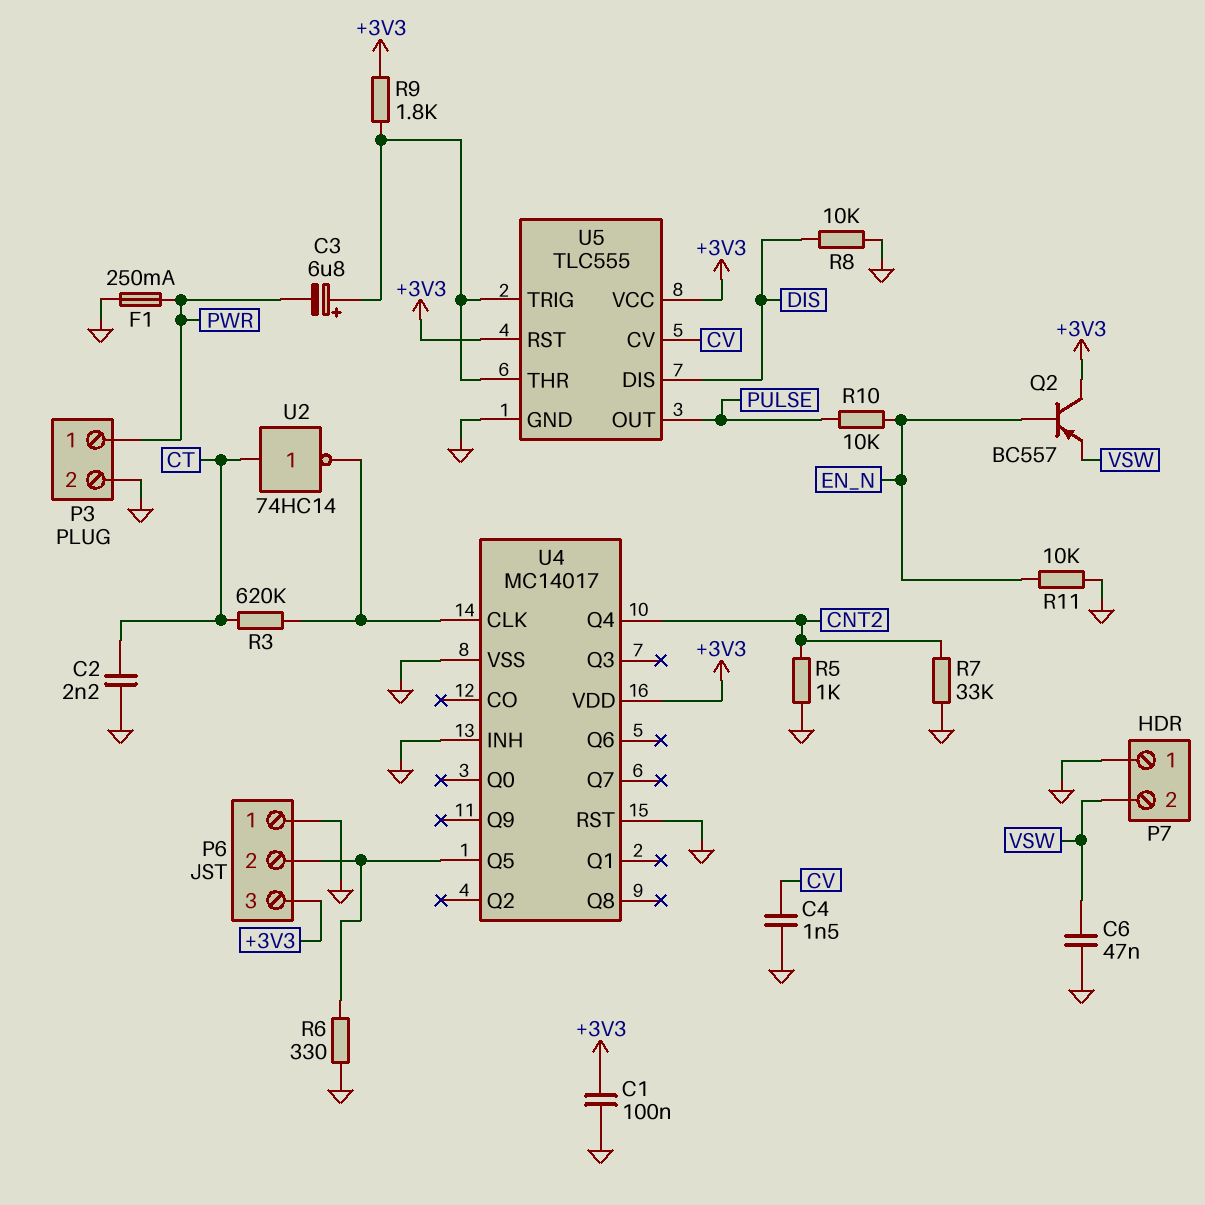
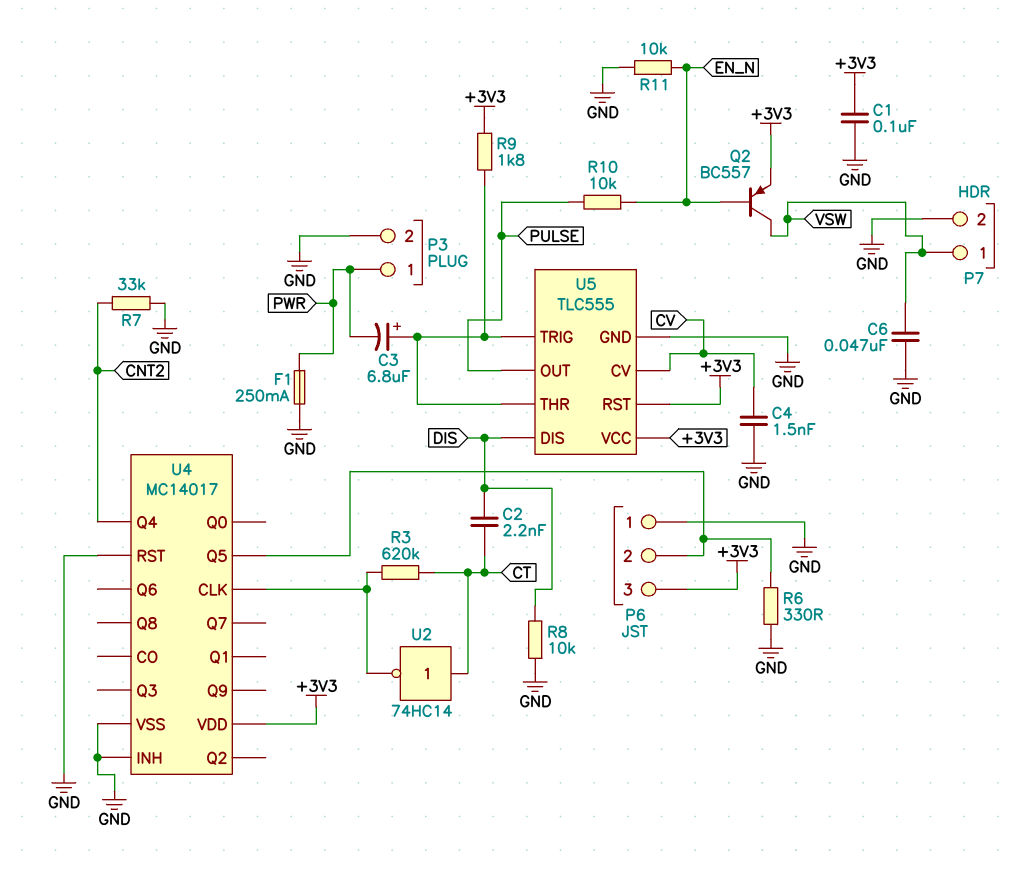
C2: 2.2nF (CT, GND) -> 2.2nF (CT, DIS)
P7 pin 1: GND -> VSW
P7 pin 2: VSW -> GND
Q2: PNP BC557 (B EN_N, C +3V3, E VSW) -> PNP BC557 (B EN_N, C VSW, E +3V3)
R5: 1k (CNT2, GND) -> none

